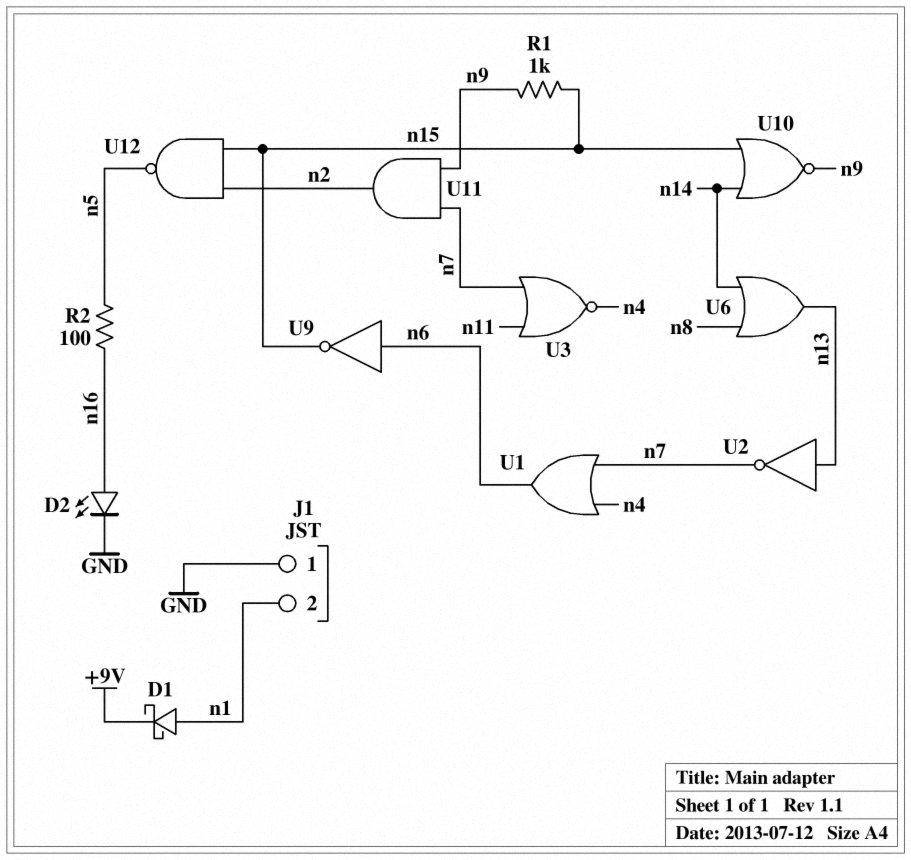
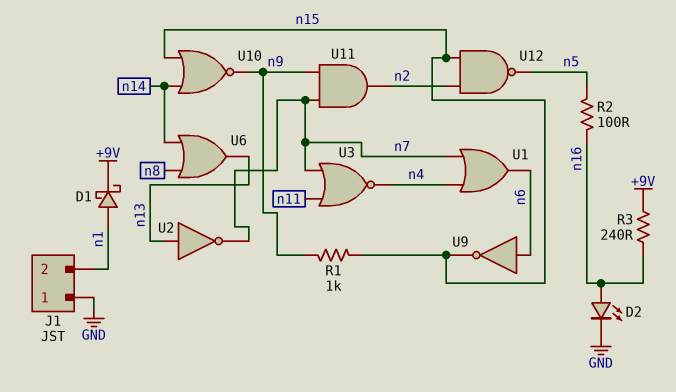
R3: none -> 240 (+9V, n16)

